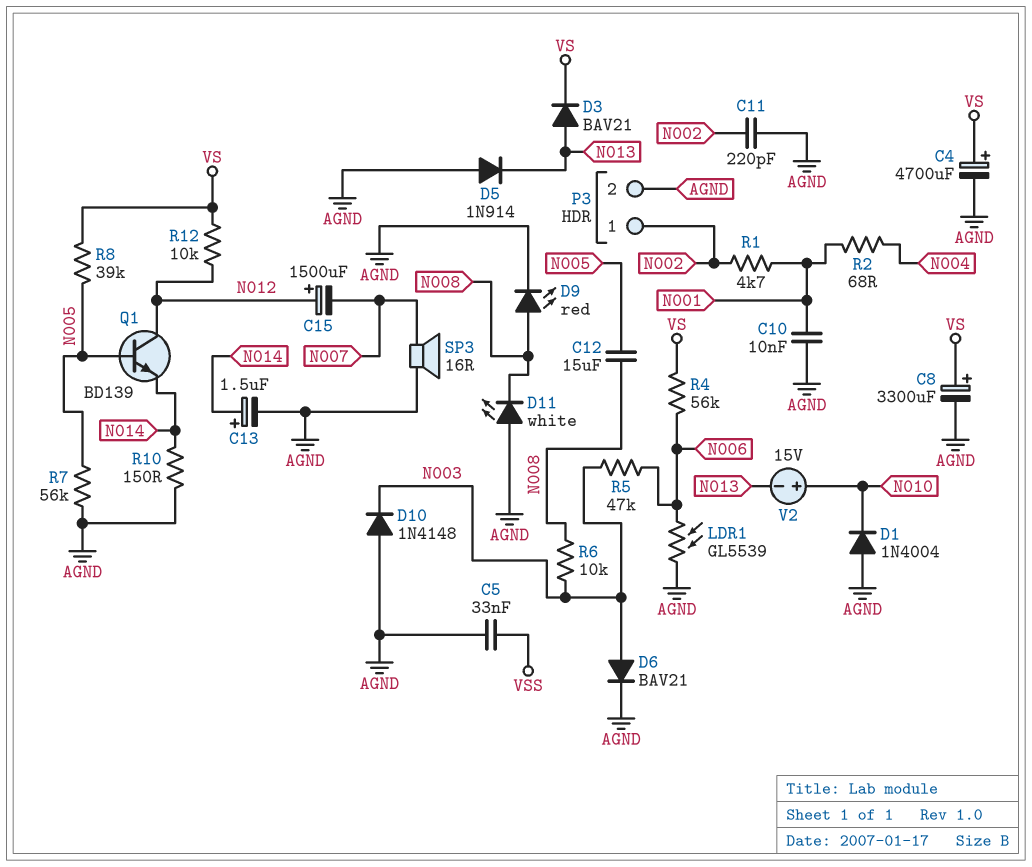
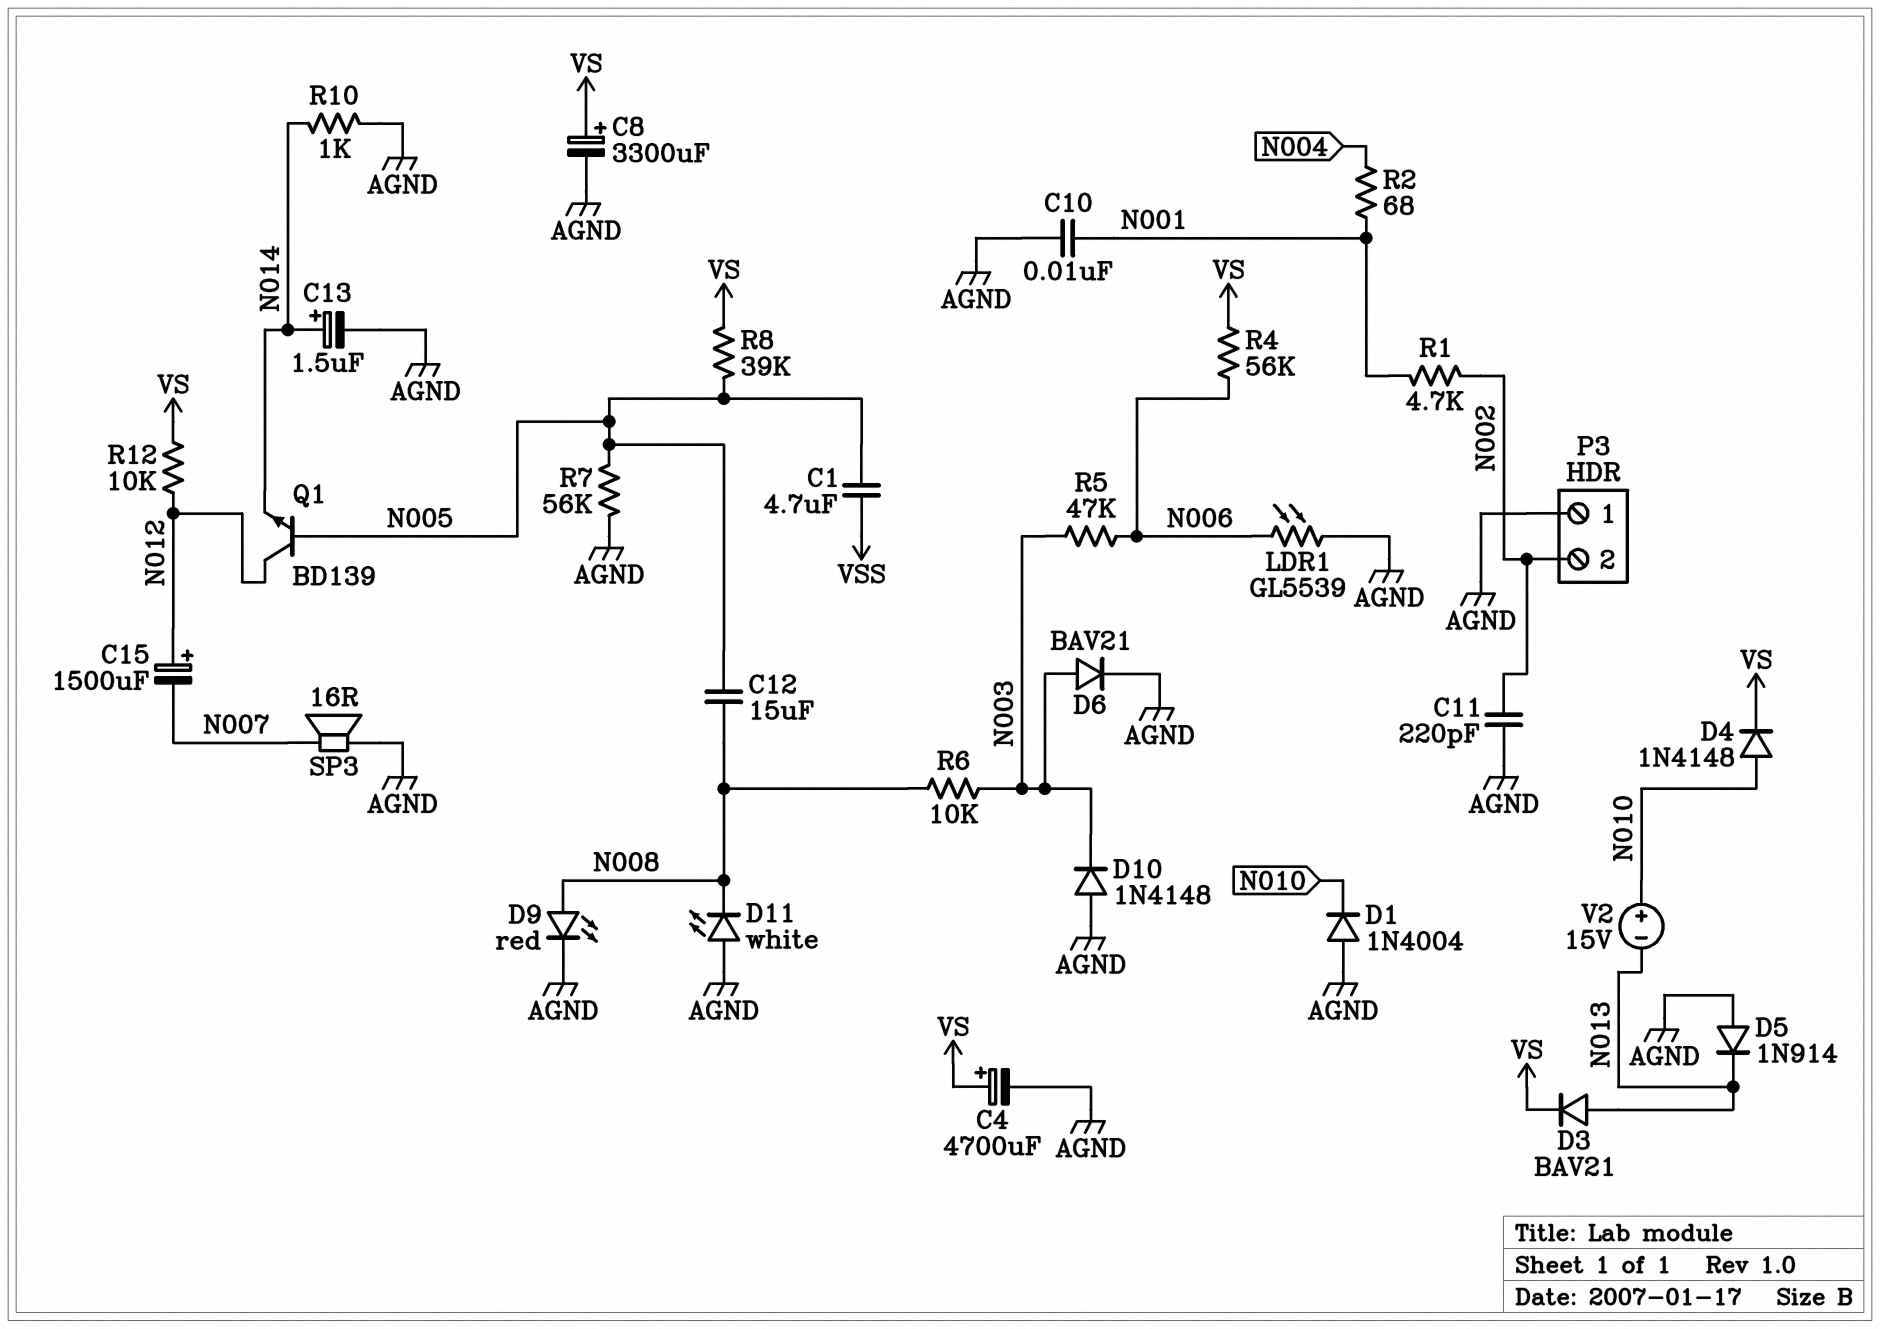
C1: none -> 4.7uF (N005, VSS)
C5: 33nF (AGND, VSS) -> none
D4: none -> diode 1N4148 (A N010, K VS)
P3 pin 1: N002 -> AGND
P3 pin 2: AGND -> N002
R10: 150 (AGND, N014) -> 1k (AGND, N014)

